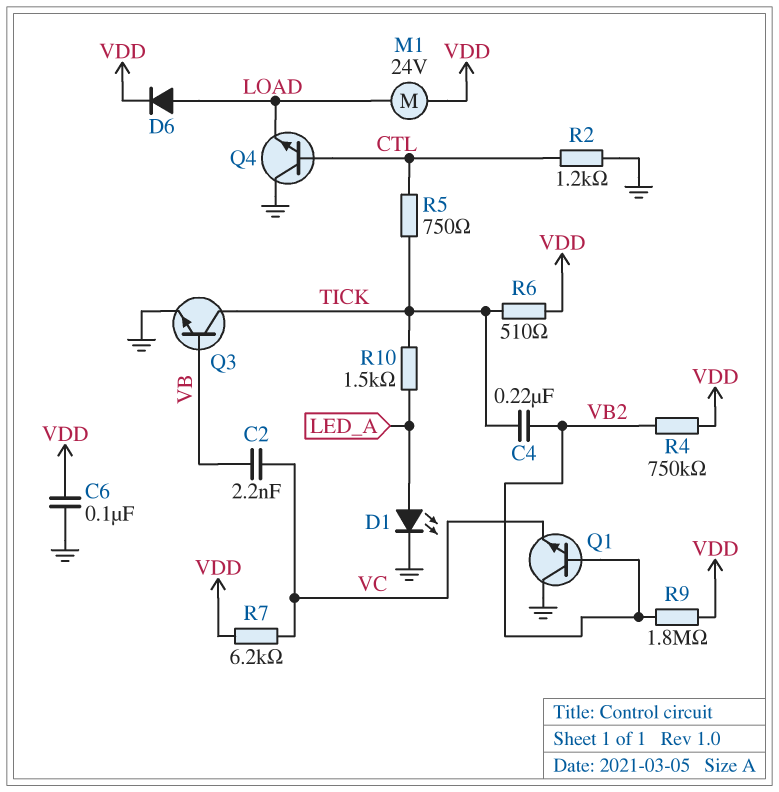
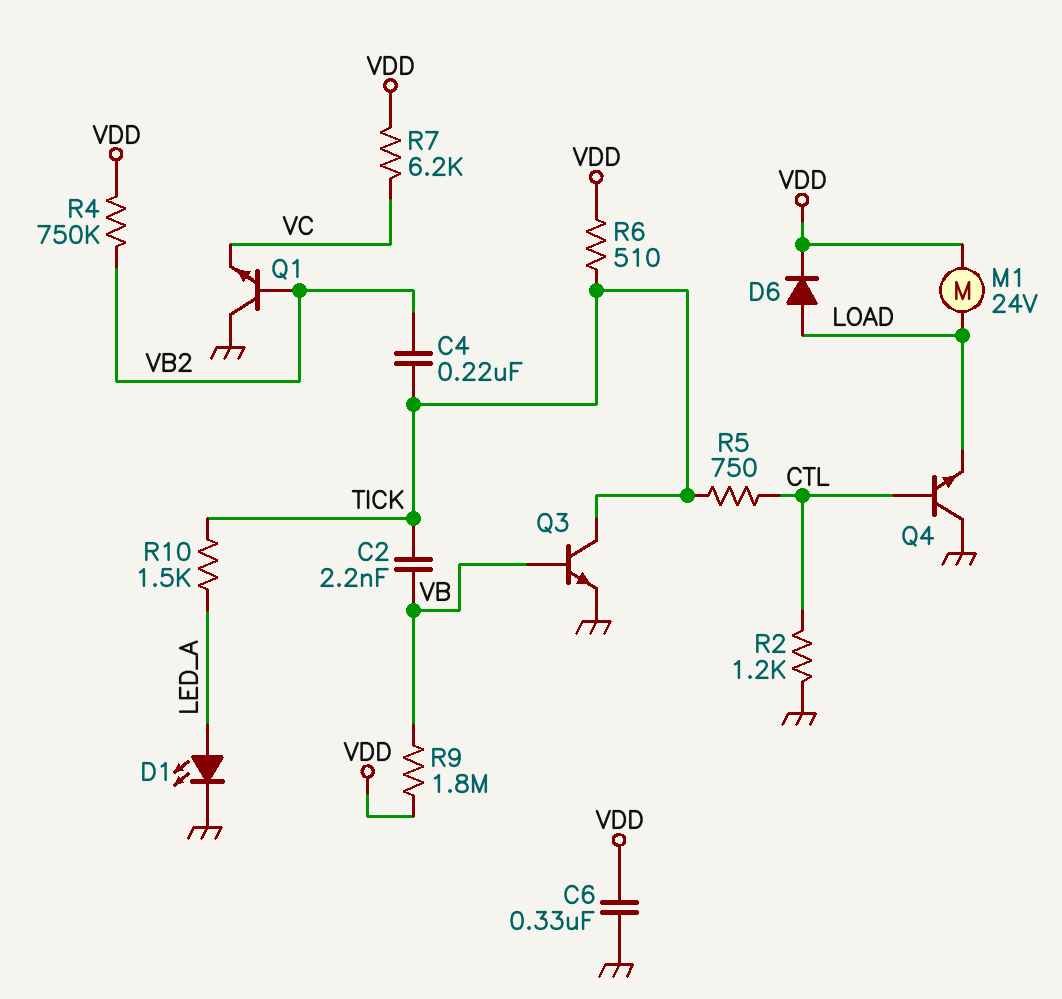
C2: 2.2nF (VB, VC) -> 2.2nF (TICK, VB)
C6: 100nF (GND, VDD) -> 330nF (GND, VDD)
R9: 1.8M (VB2, VDD) -> 1.8M (VB, VDD)

